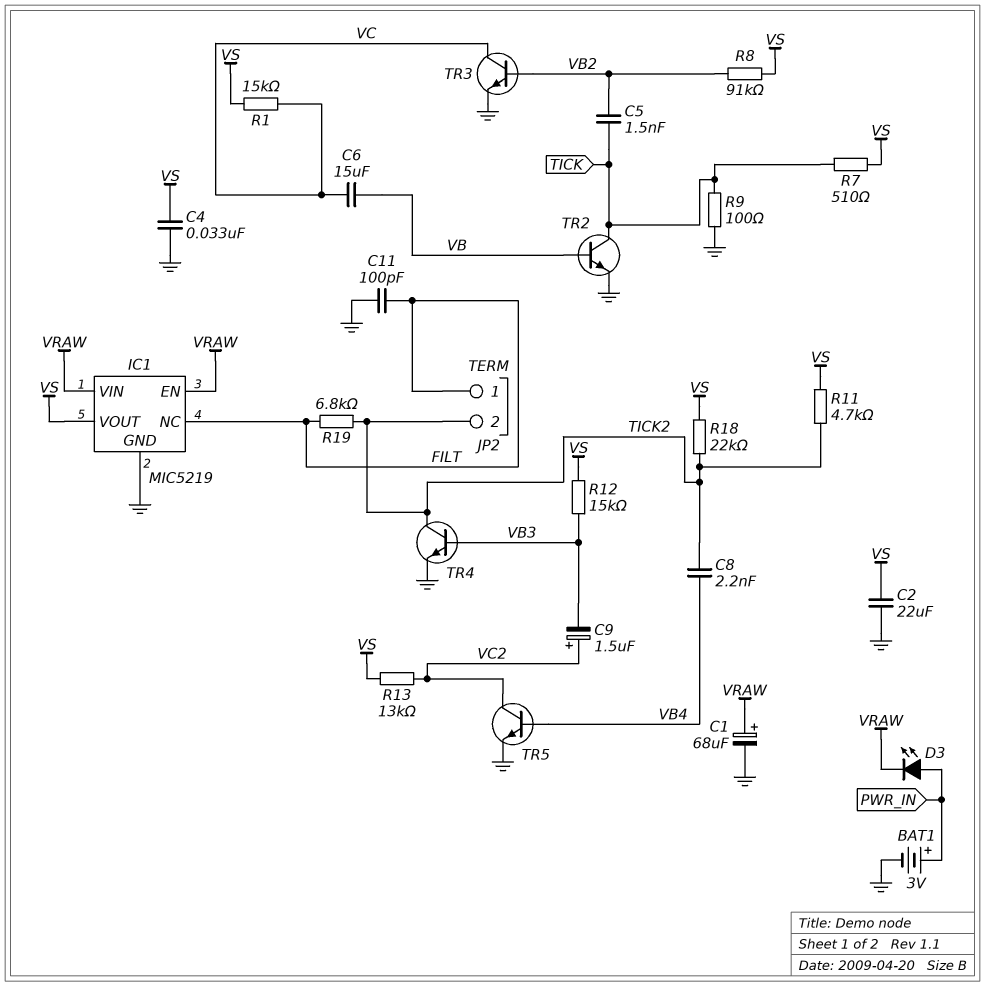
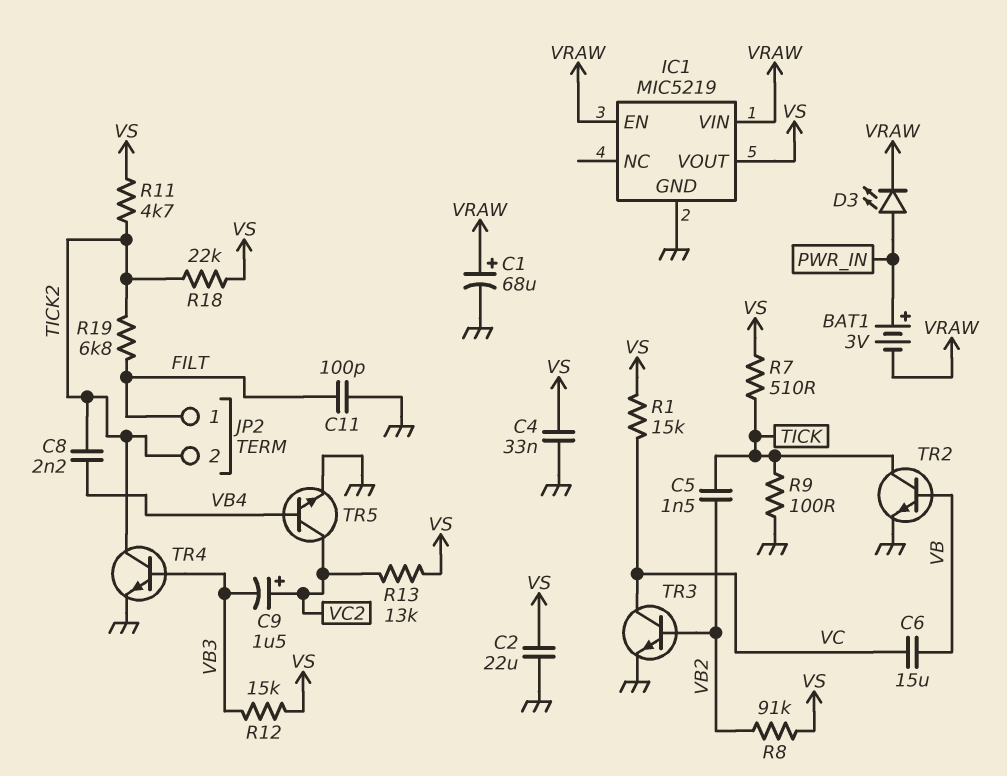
BAT1: 3V (plus PWR_IN, minus GND) -> 3V (plus PWR_IN, minus VRAW)
IC1 pin NC: FILT -> none

